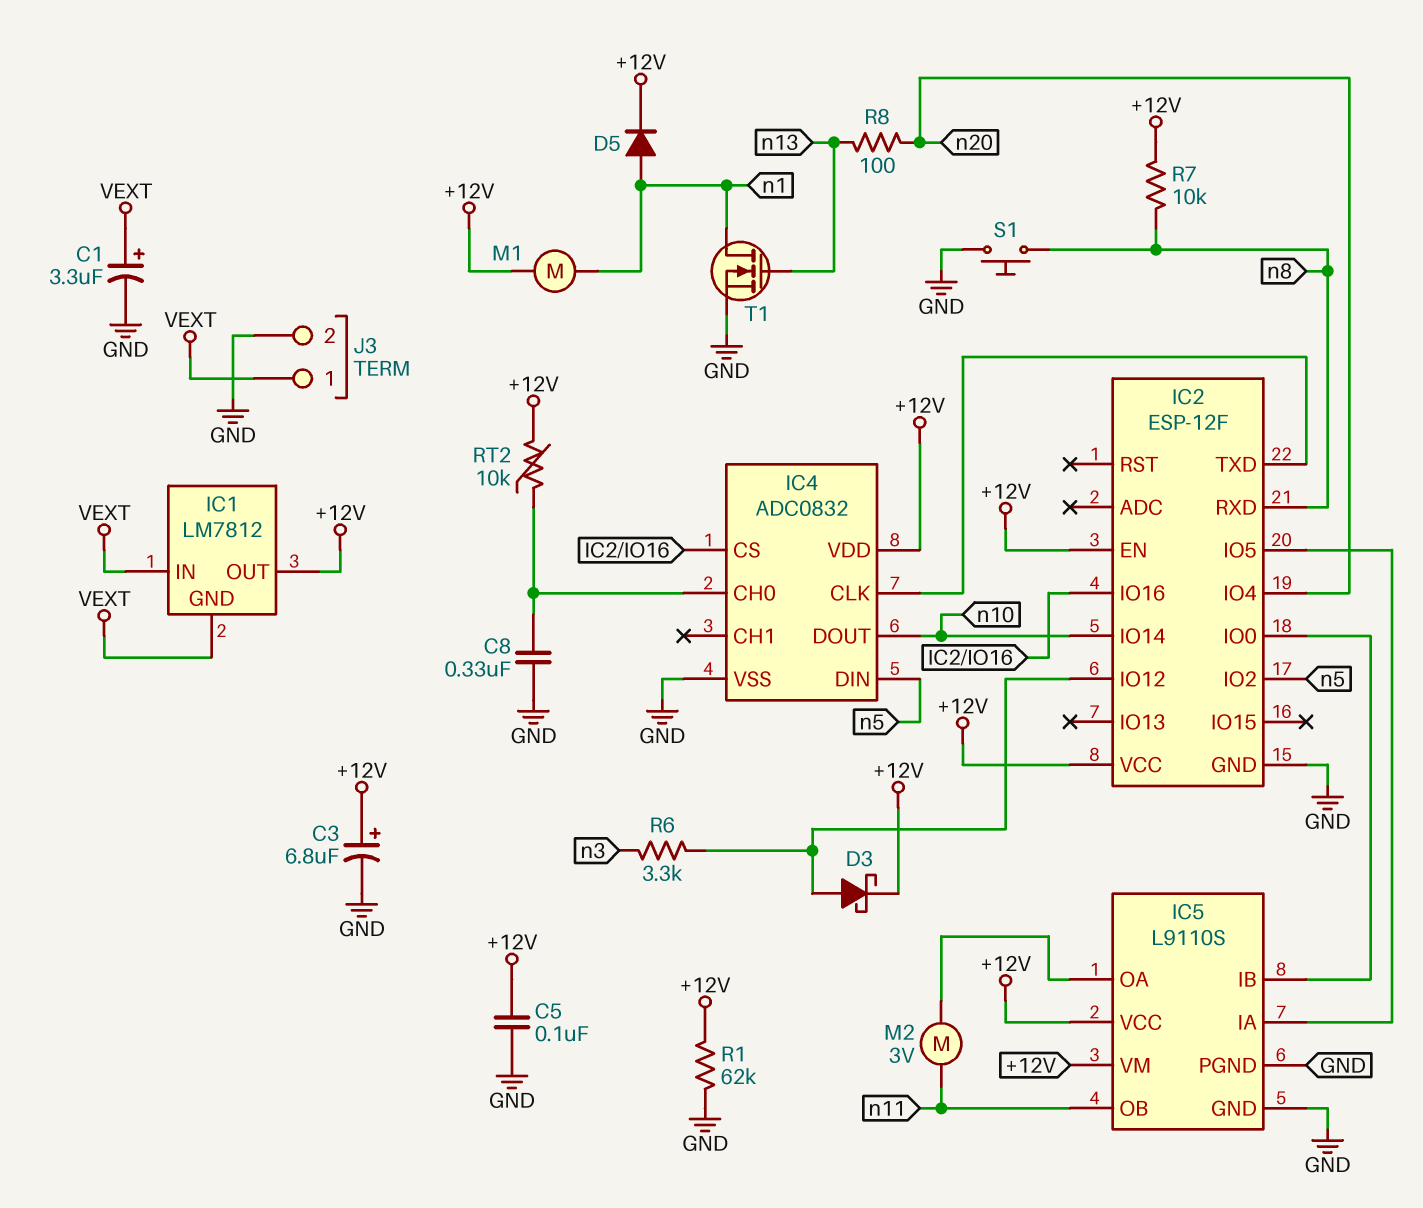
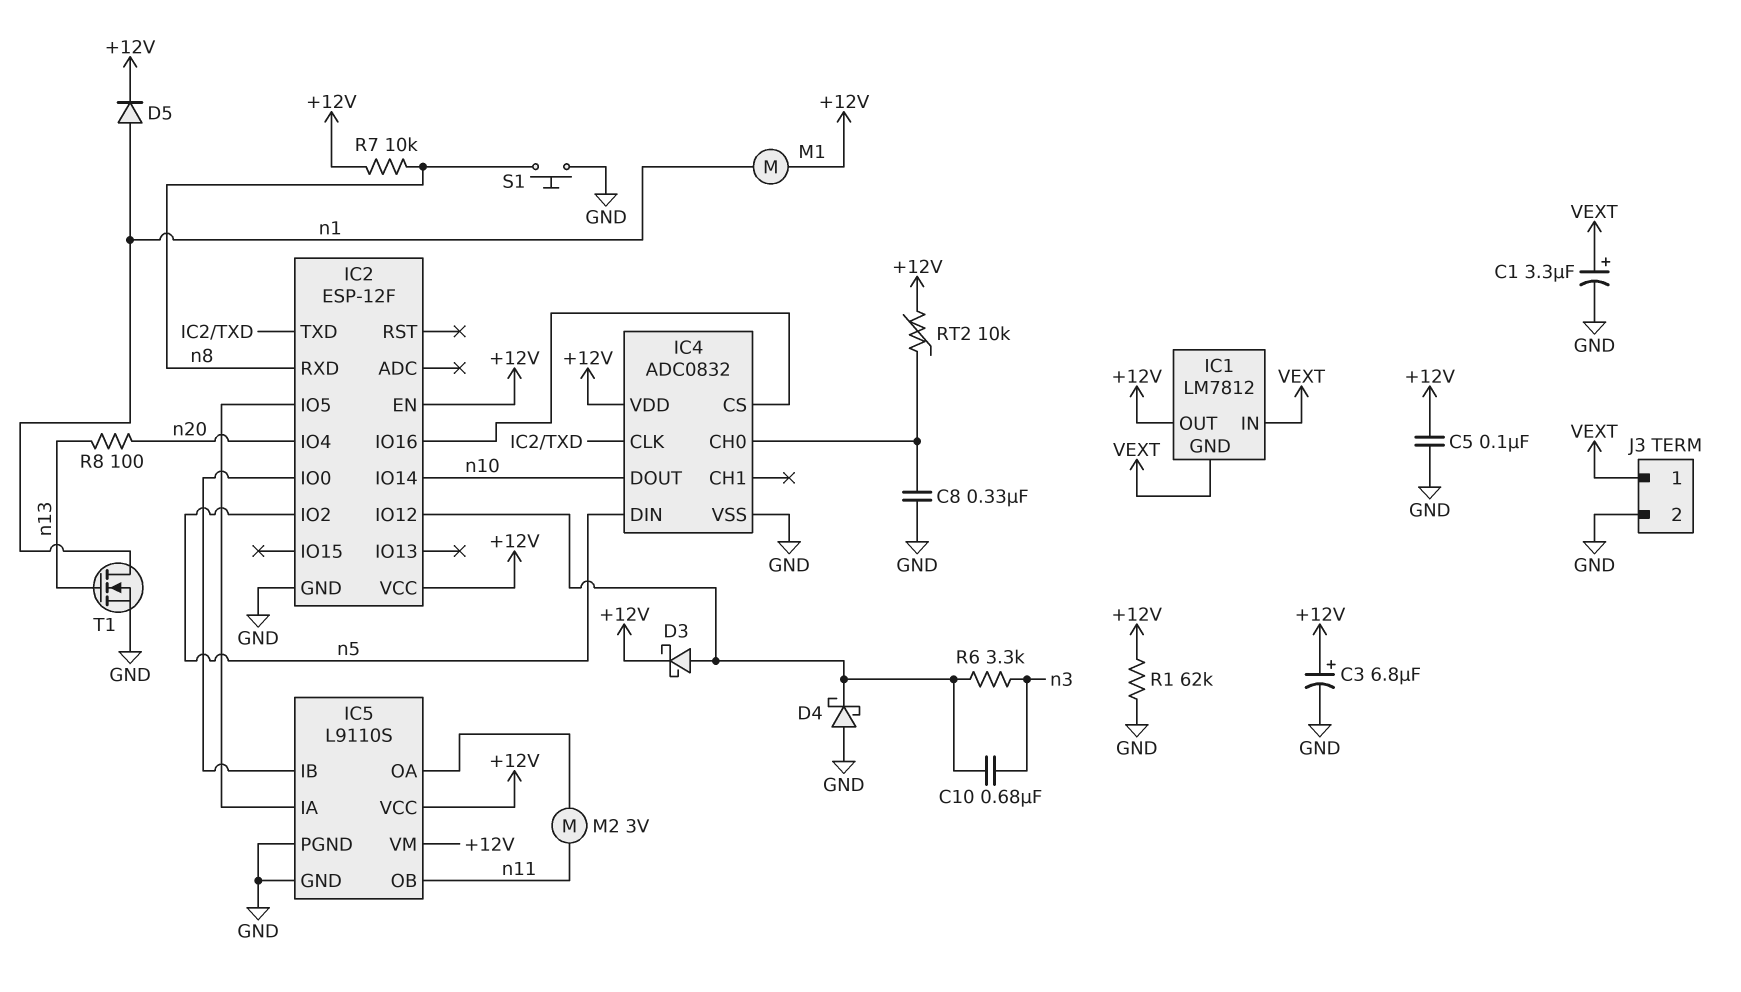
C10: none -> 680nF (IC2/IO12, n3)
D4: none -> schottky (A GND, K IC2/IO12)

